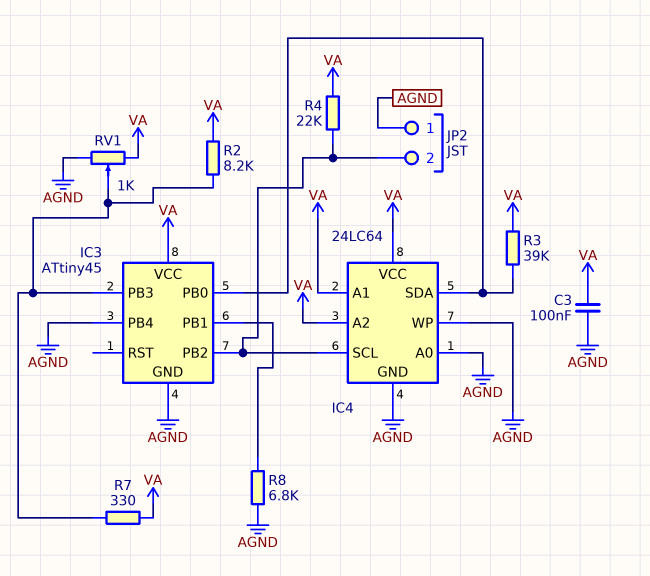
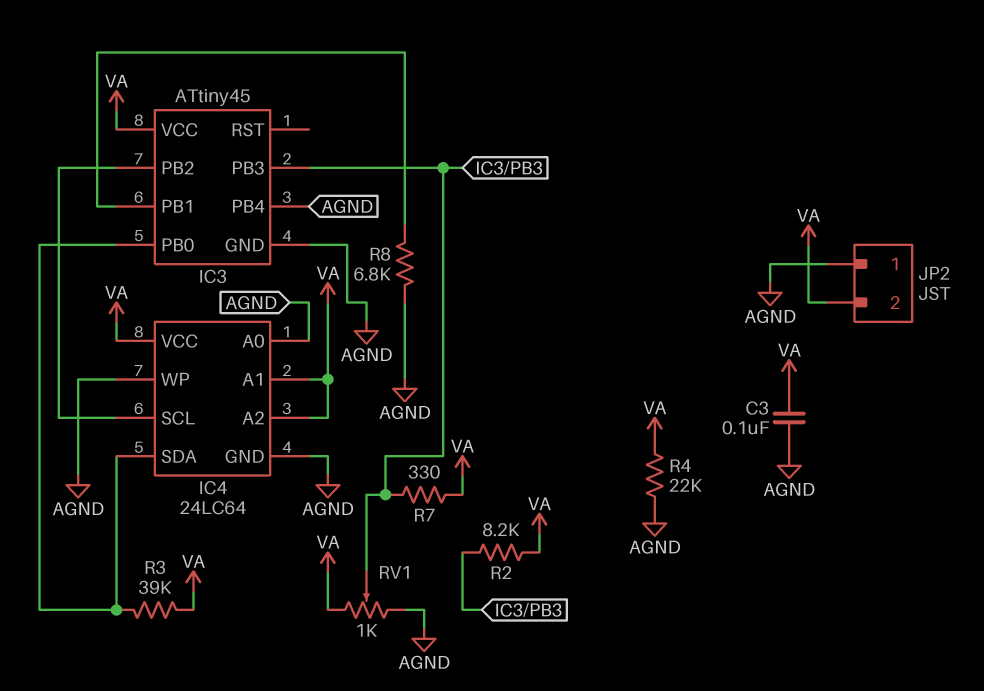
JP2 pin 2: IC3/PB2 -> VA
R4: 22k (IC3/PB2, VA) -> 22k (AGND, VA)

